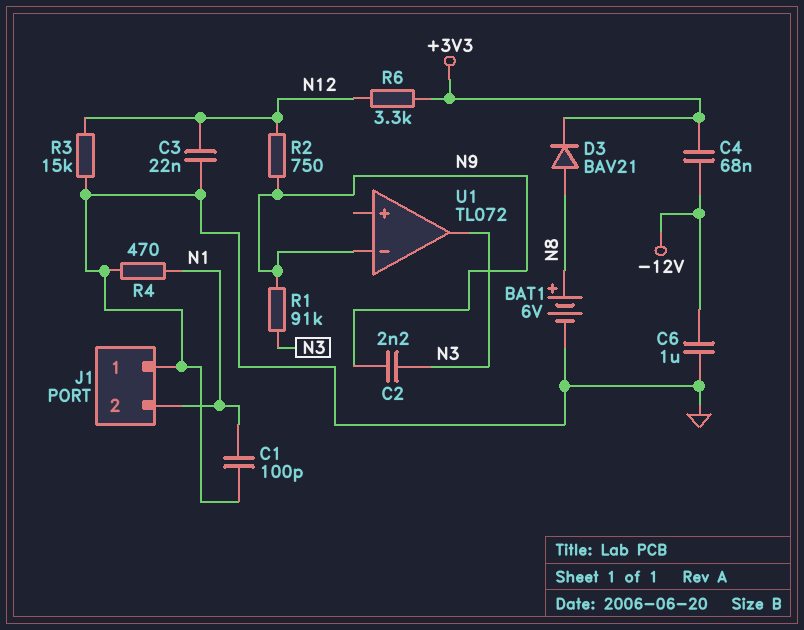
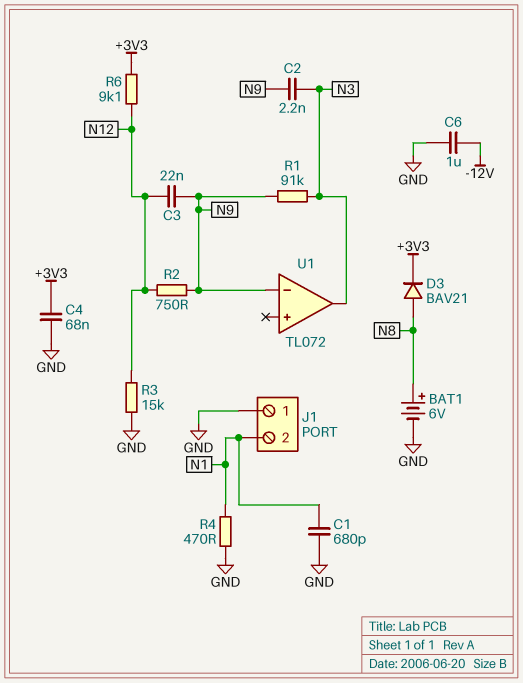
C1: 100pF (GND, N1) -> 680pF (GND, N1)
C3: 22nF (GND, N12) -> 22nF (N9, N12)
C4: 68nF (+3V3, -12V) -> 68nF (+3V3, GND)
R6: 3.3k (+3V3, N12) -> 9.1k (+3V3, N12)

